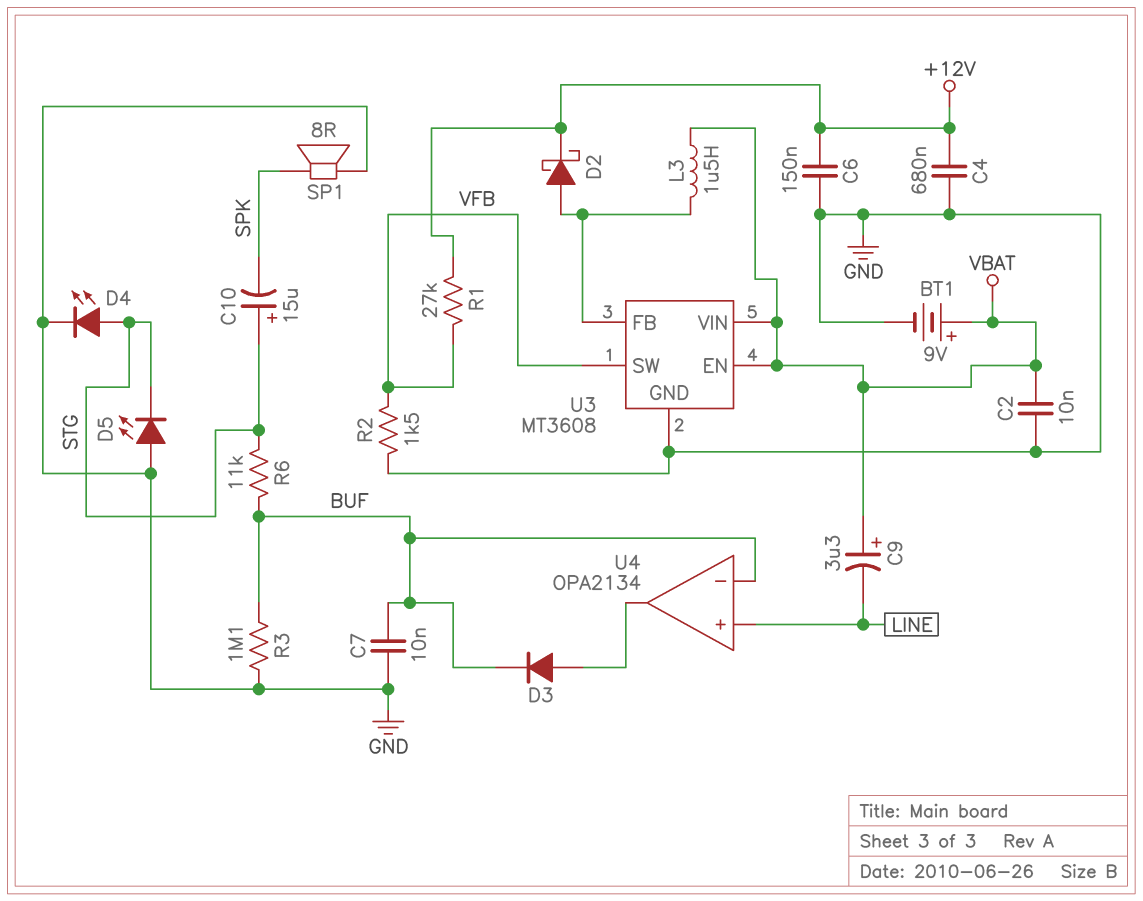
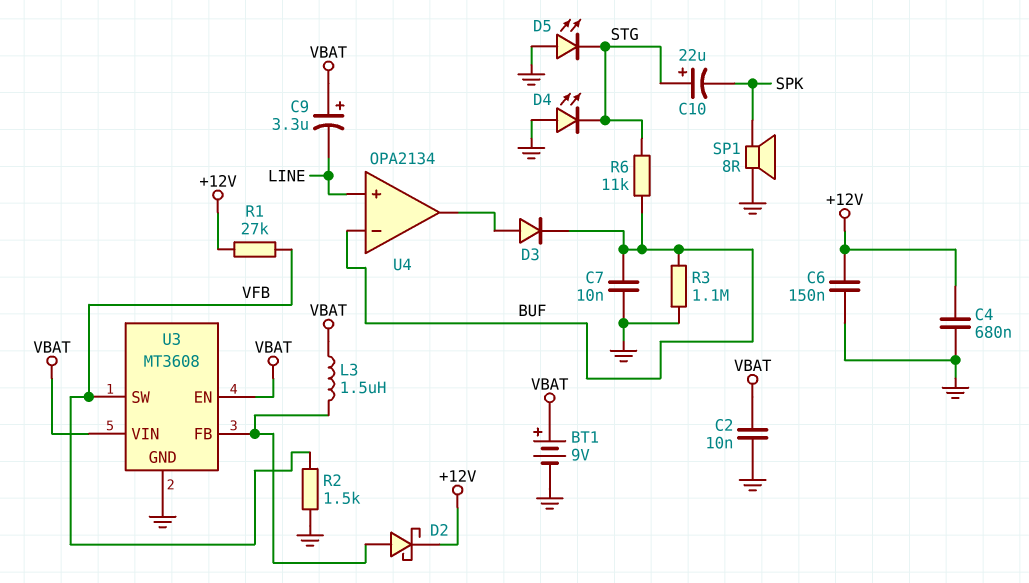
C10: 15uF (plus STG, minus SPK) -> 22uF (plus STG, minus SPK)
D4: LED (A STG, K GND) -> LED (A GND, K STG)

